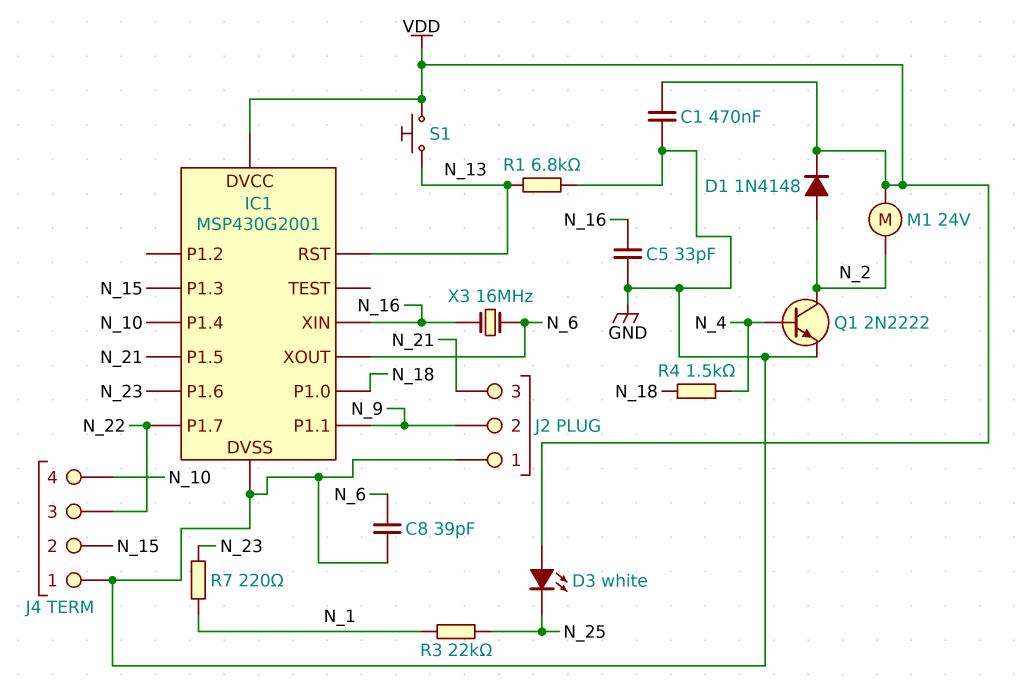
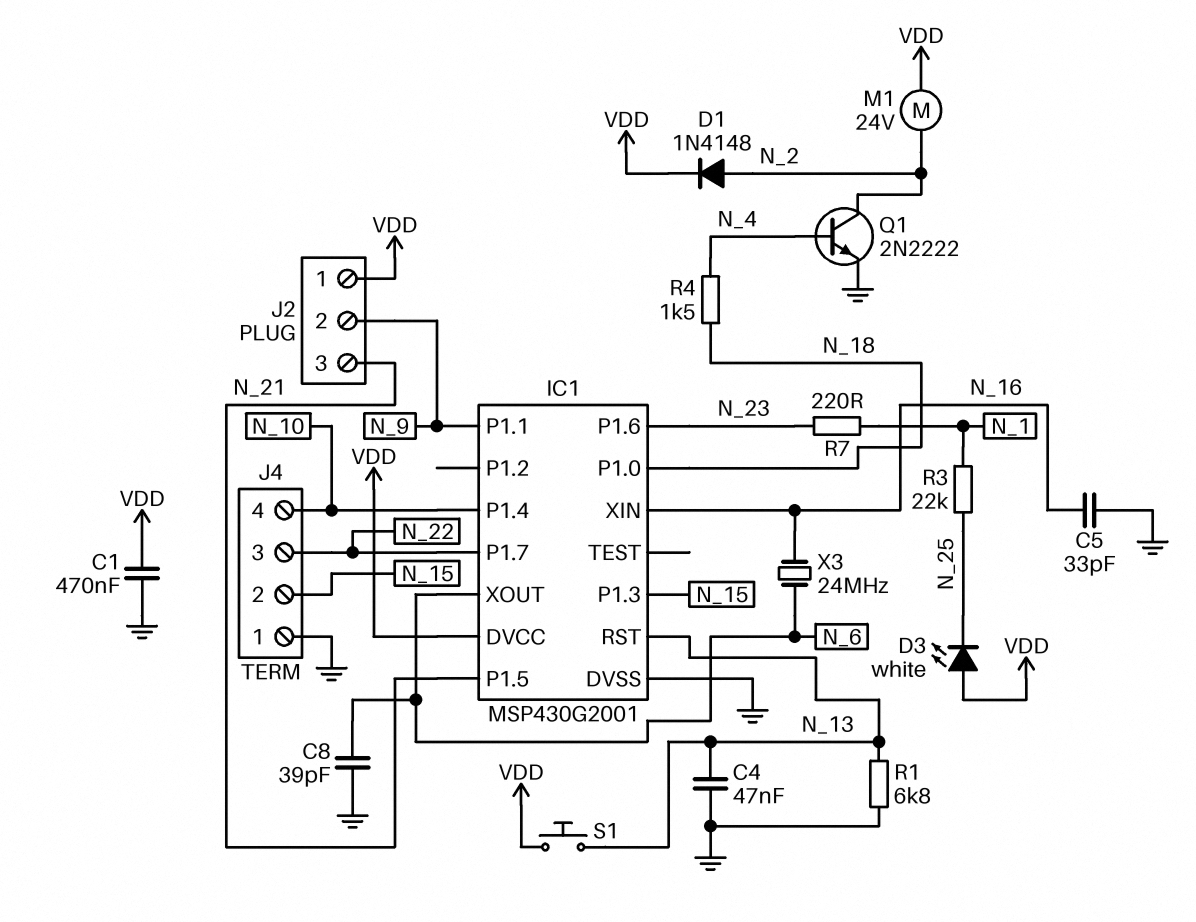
C4: none -> 47nF (GND, N_13)
J2 pin 1: GND -> VDD
X3: 16MHz (N_6, N_16) -> 24MHz (N_6, N_16)

